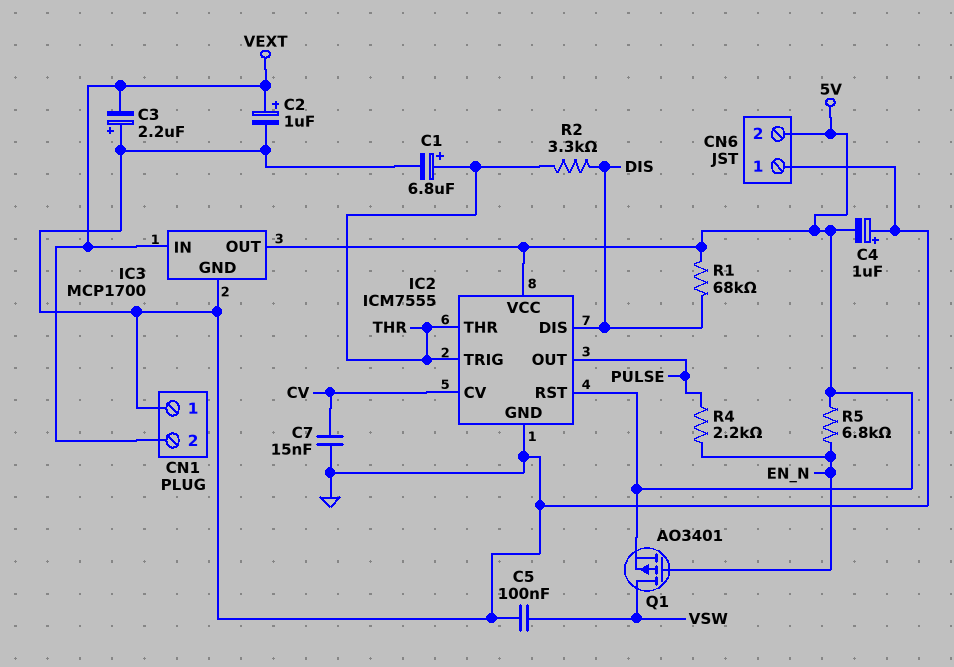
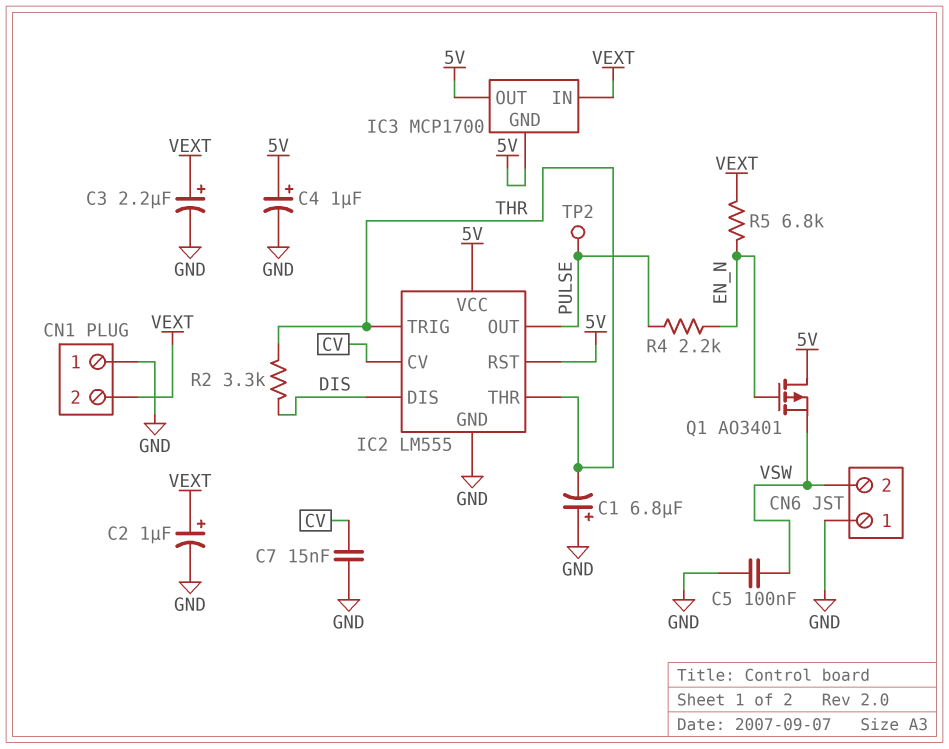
C1: 6.8uF (plus THR, minus GND) -> 6.8uF (plus GND, minus THR)
C3: 2.2uF (plus GND, minus VEXT) -> 2.2uF (plus VEXT, minus GND)
C4: 1uF (plus GND, minus 5V) -> 1uF (plus 5V, minus GND)
CN6 pin 2: 5V -> VSW
IC2: ICM7555 -> LM555
IC3 pin GND: GND -> 5V
Q1: PMOS AO3401 (G EN_N, D VSW, S 5V) -> PMOS AO3401 (G EN_N, D 5V, S VSW)
R1: 68k (5V, DIS) -> none
R5: 6.8k (5V, EN_N) -> 6.8k (EN_N, VEXT)
TP2: none -> test point (PULSE)

